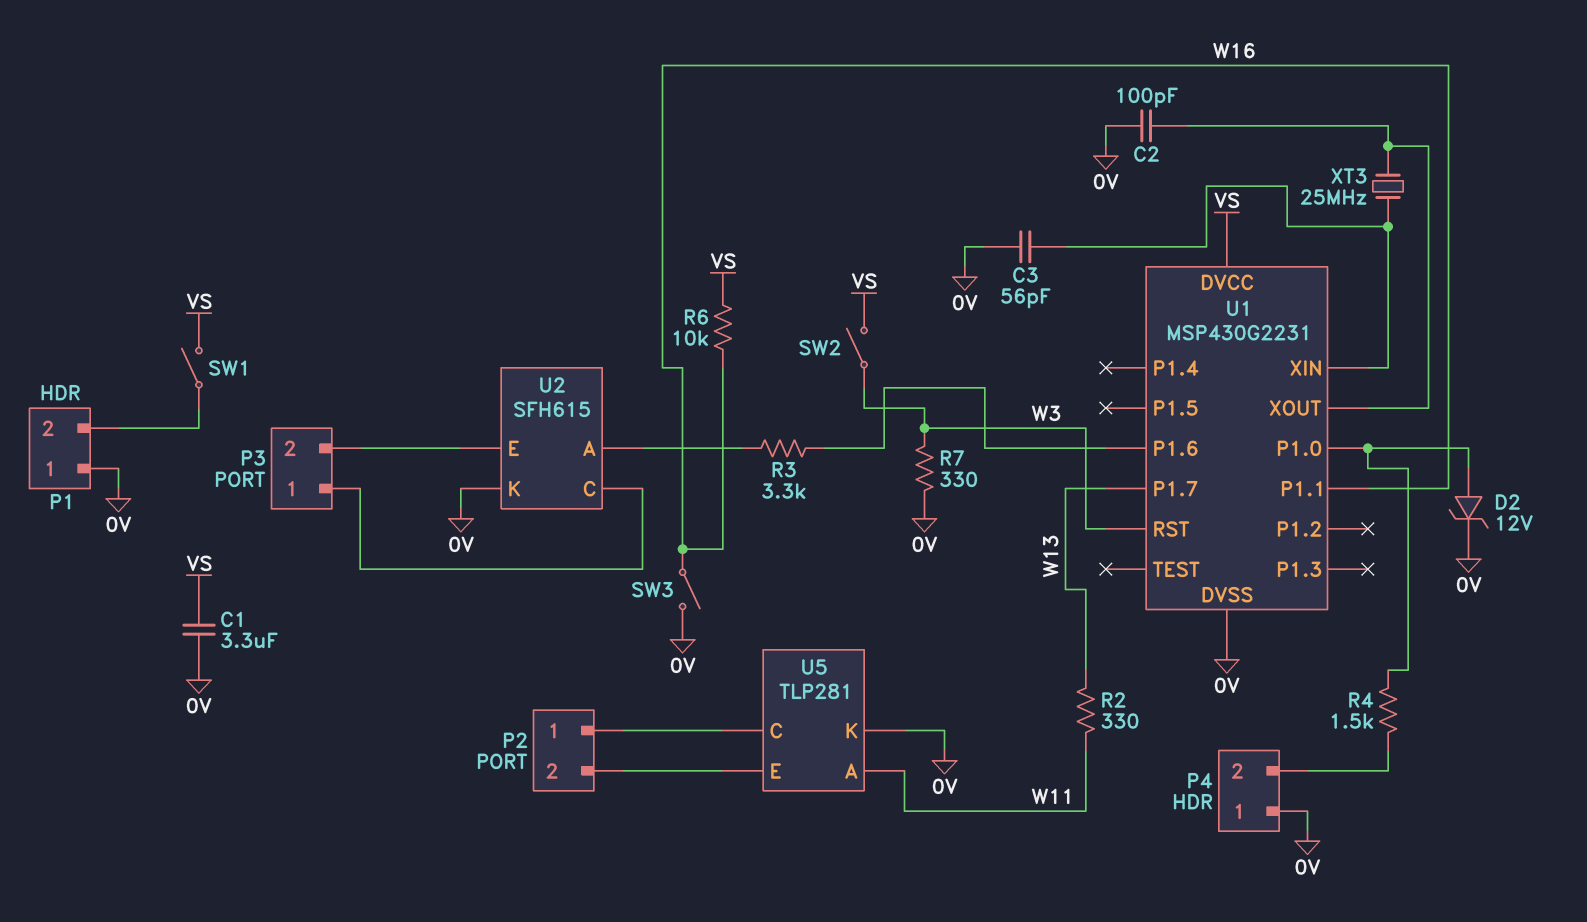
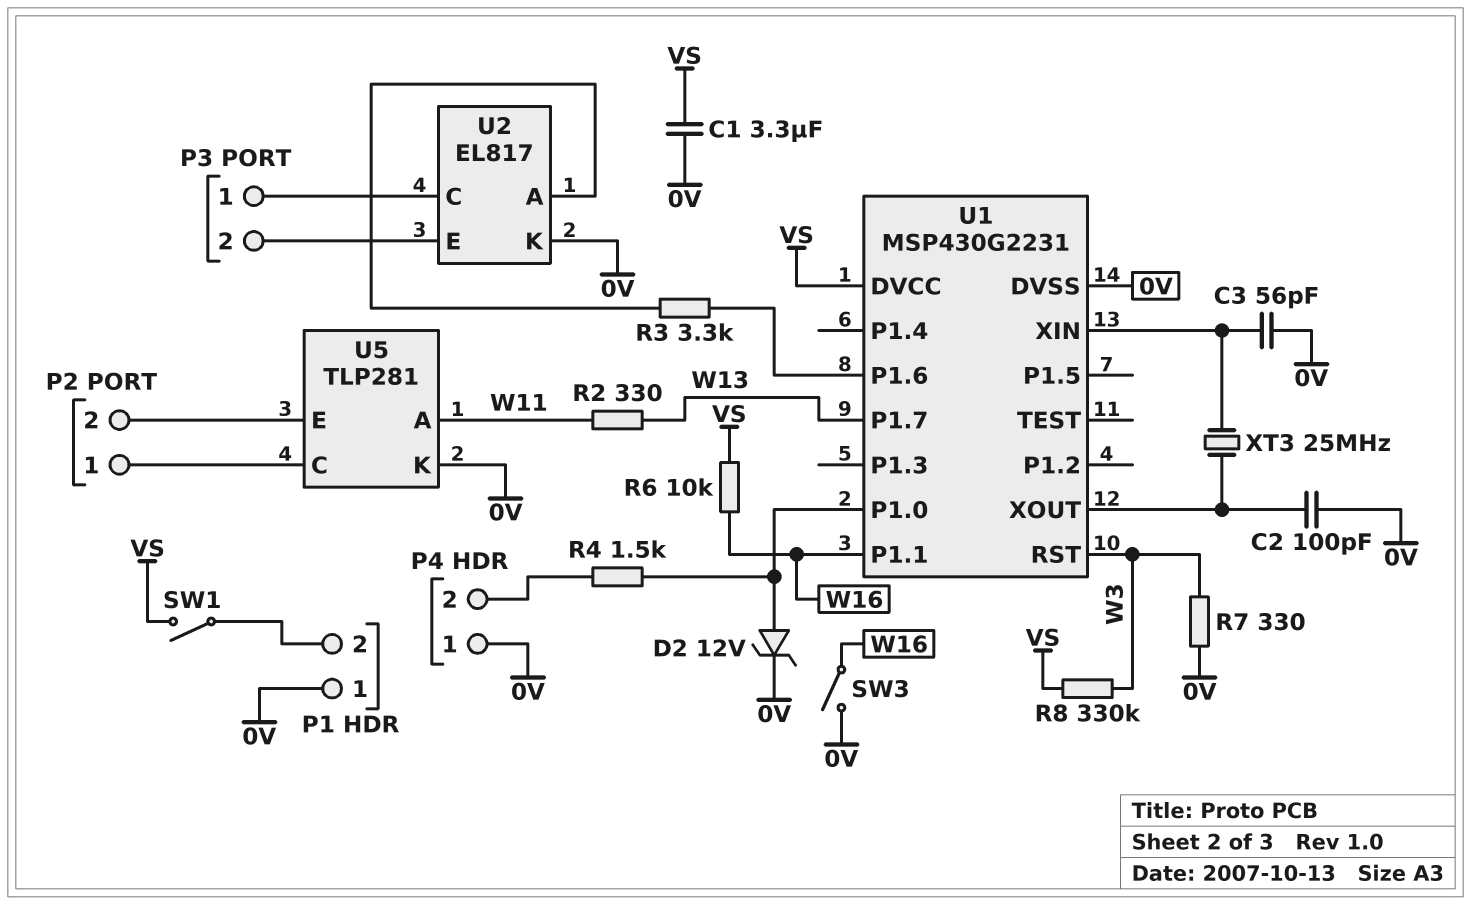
R8: none -> 330k (VS, W3)
SW2: switch (VS, W3) -> none
U2: SFH615 -> EL817

